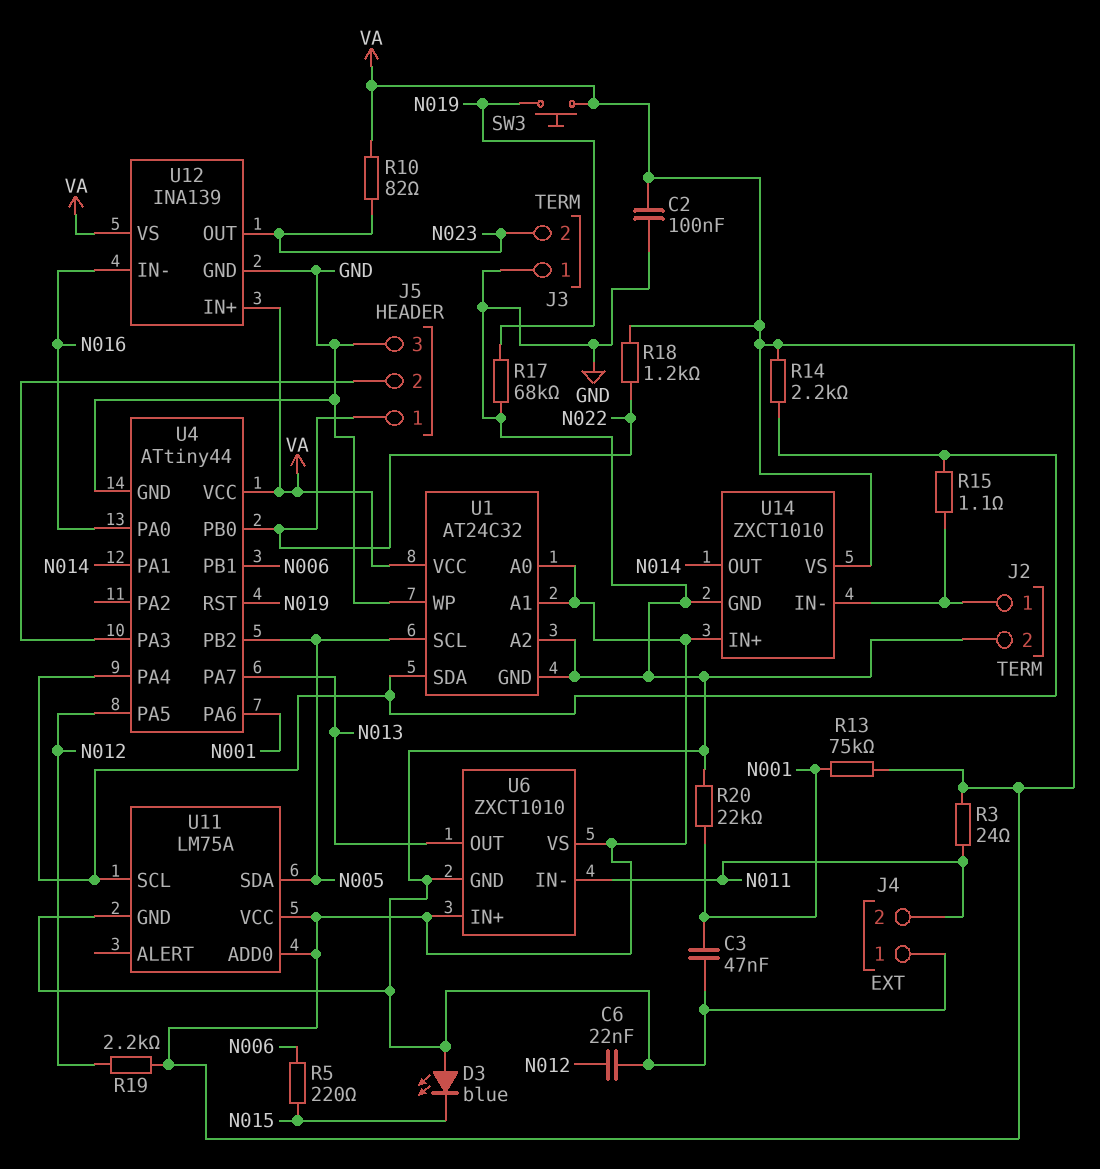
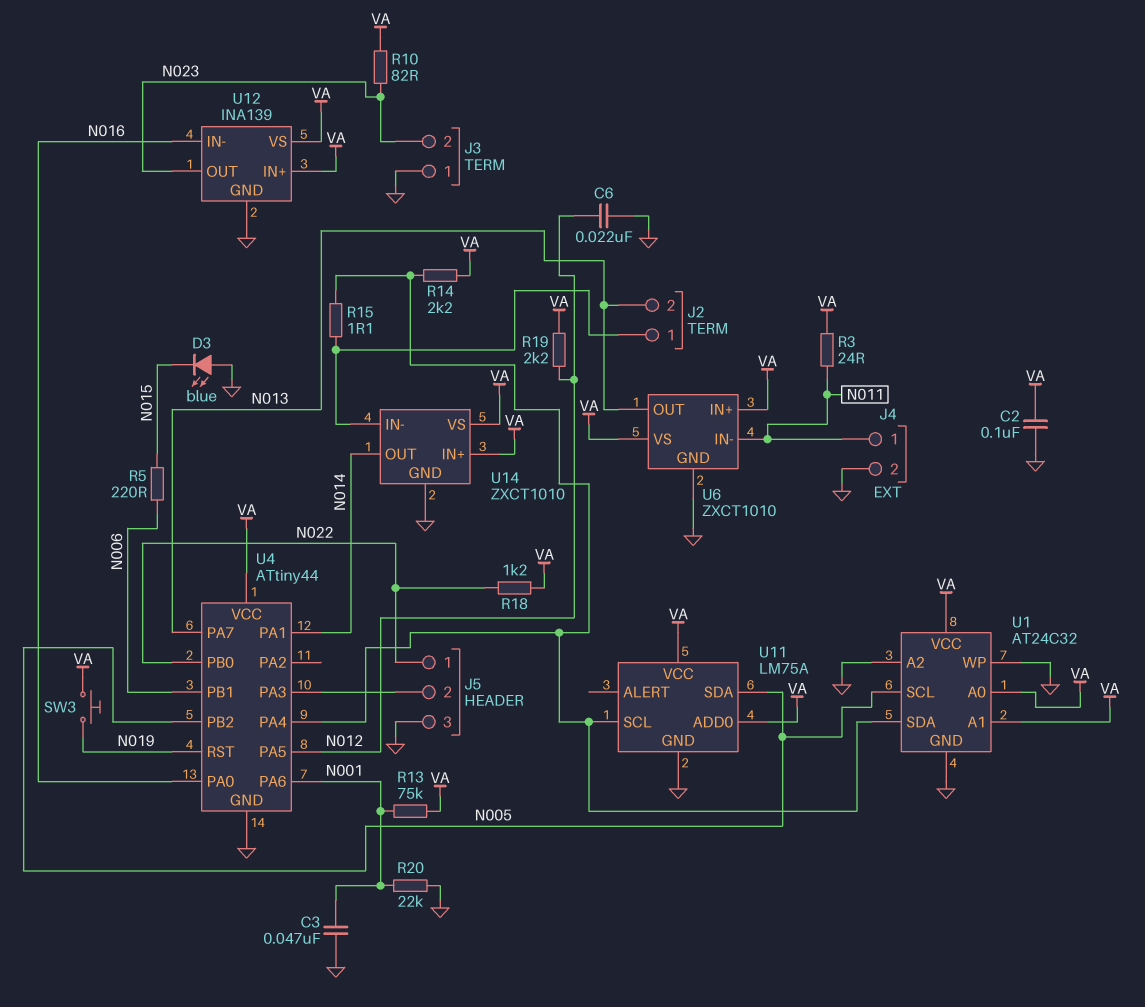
J2 pin 2: GND -> N013
J4 pin 1: GND -> N011
J4 pin 2: N011 -> GND
R17: 68k (GND, N019) -> none

